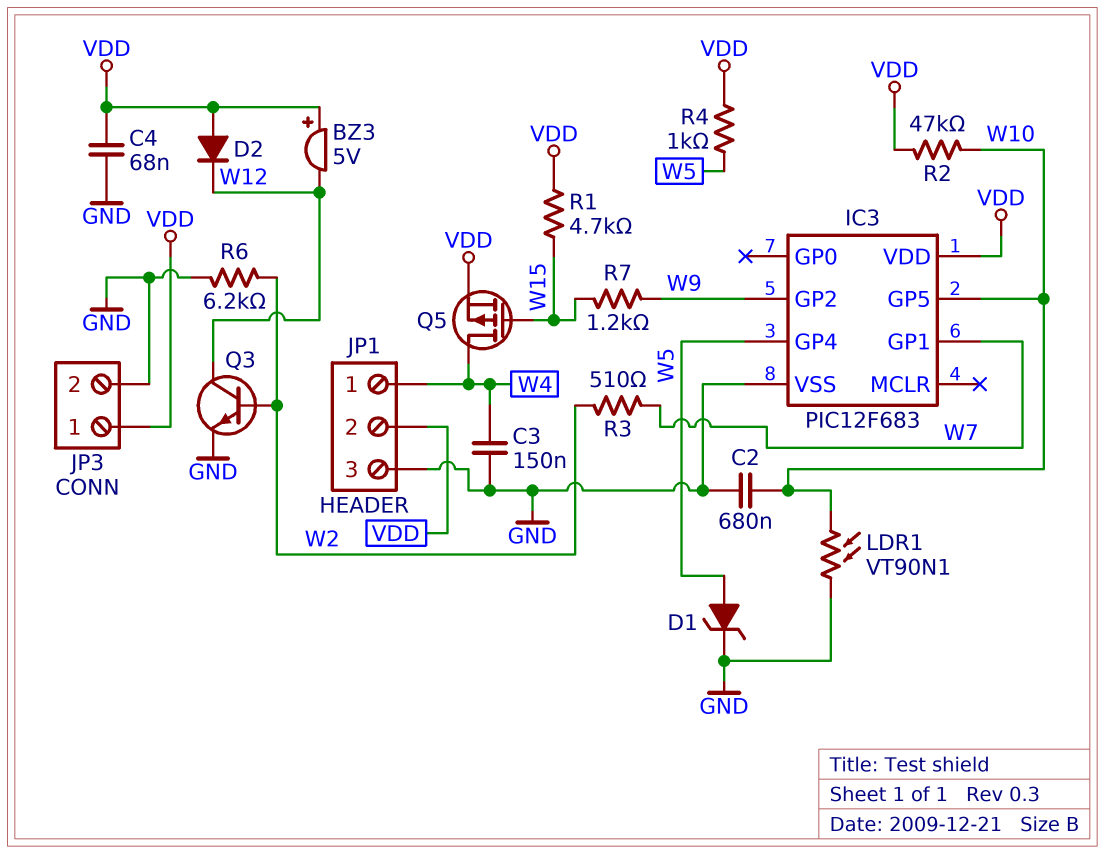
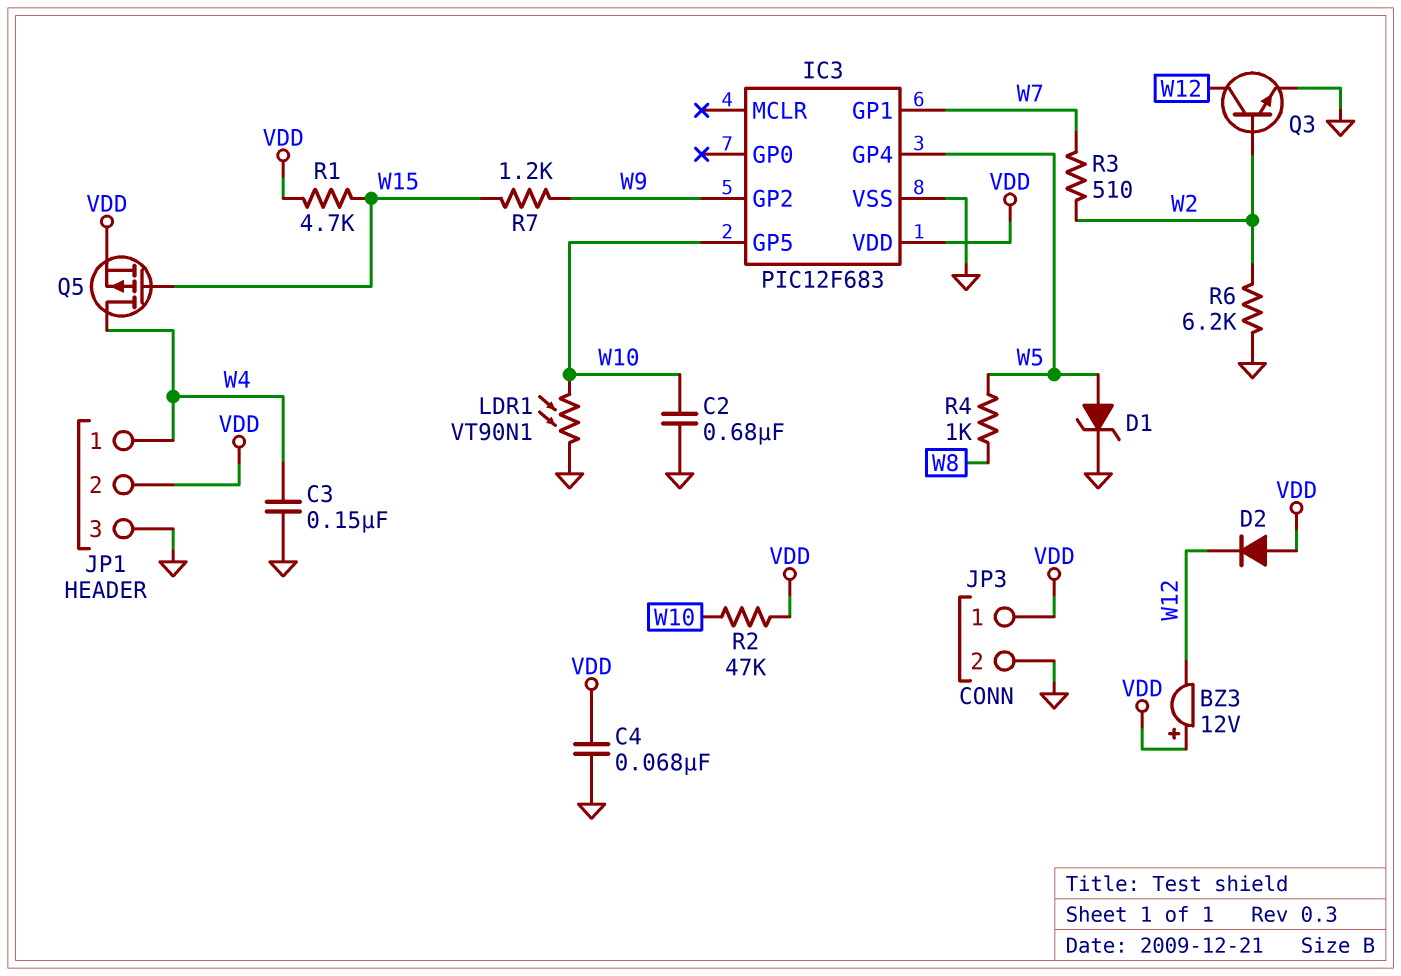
BZ3: buzzer 5V (plus VDD, minus W12) -> buzzer 12V (plus VDD, minus W12)
R4: 1k (VDD, W5) -> 1k (W5, W8)

